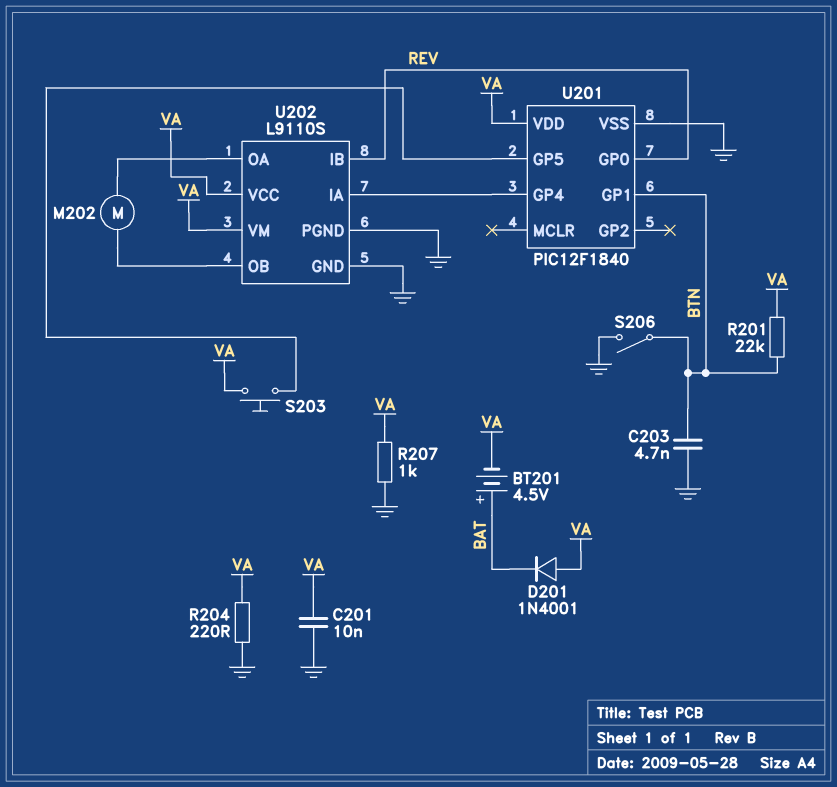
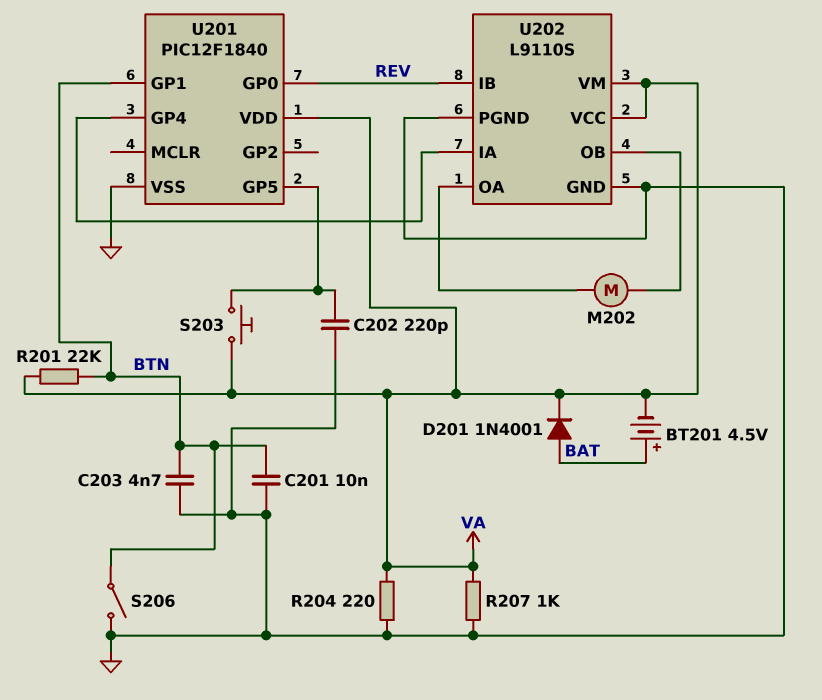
C201: 10nF (GND, VA) -> 10nF (BTN, GND)
C202: none -> 220pF (GND, U201/GP5)
D201: diode 1N4001 (A VA, K BAT) -> diode 1N4001 (A BAT, K VA)

